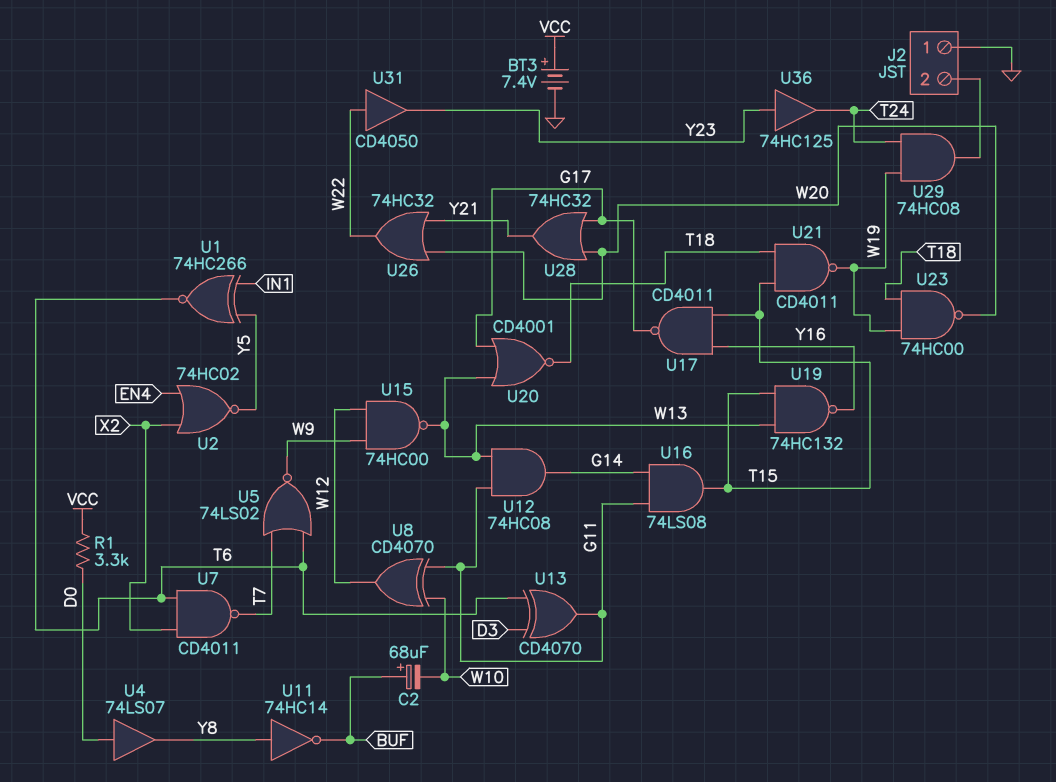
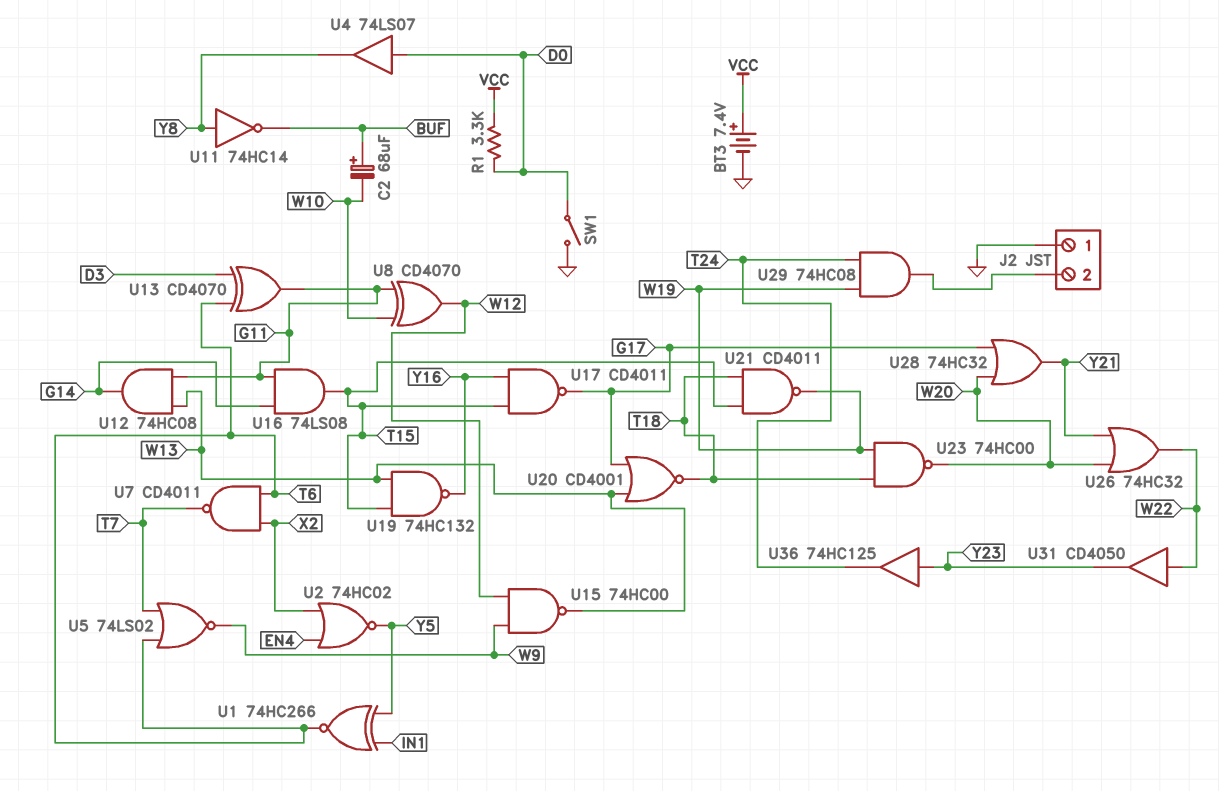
SW1: none -> switch (D0, GND)

